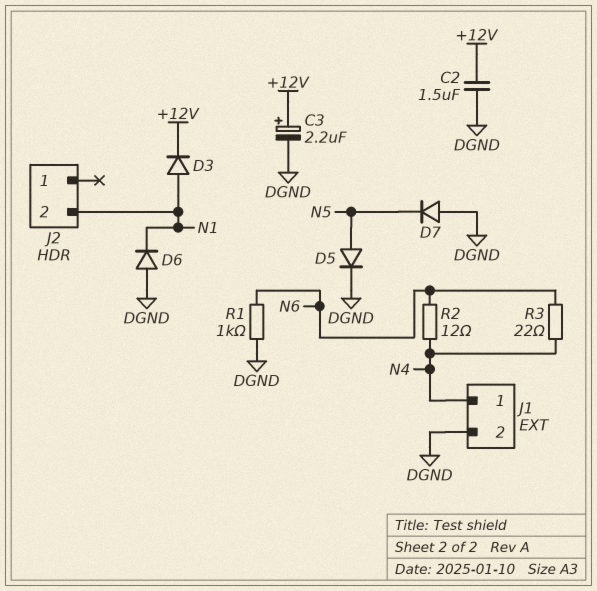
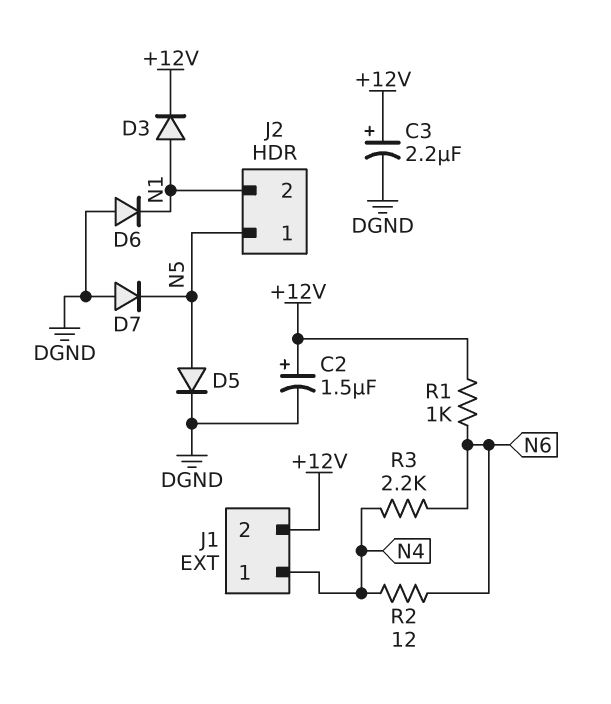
C2: 1.5uF (+12V, DGND) -> 1.5uF (plus +12V, minus DGND)
J1 pin 2: DGND -> +12V
J2 pin 1: none -> N5
R1: 1k (DGND, N6) -> 1k (+12V, N6)
R3: 22 (N4, N6) -> 2.2k (N4, N6)

